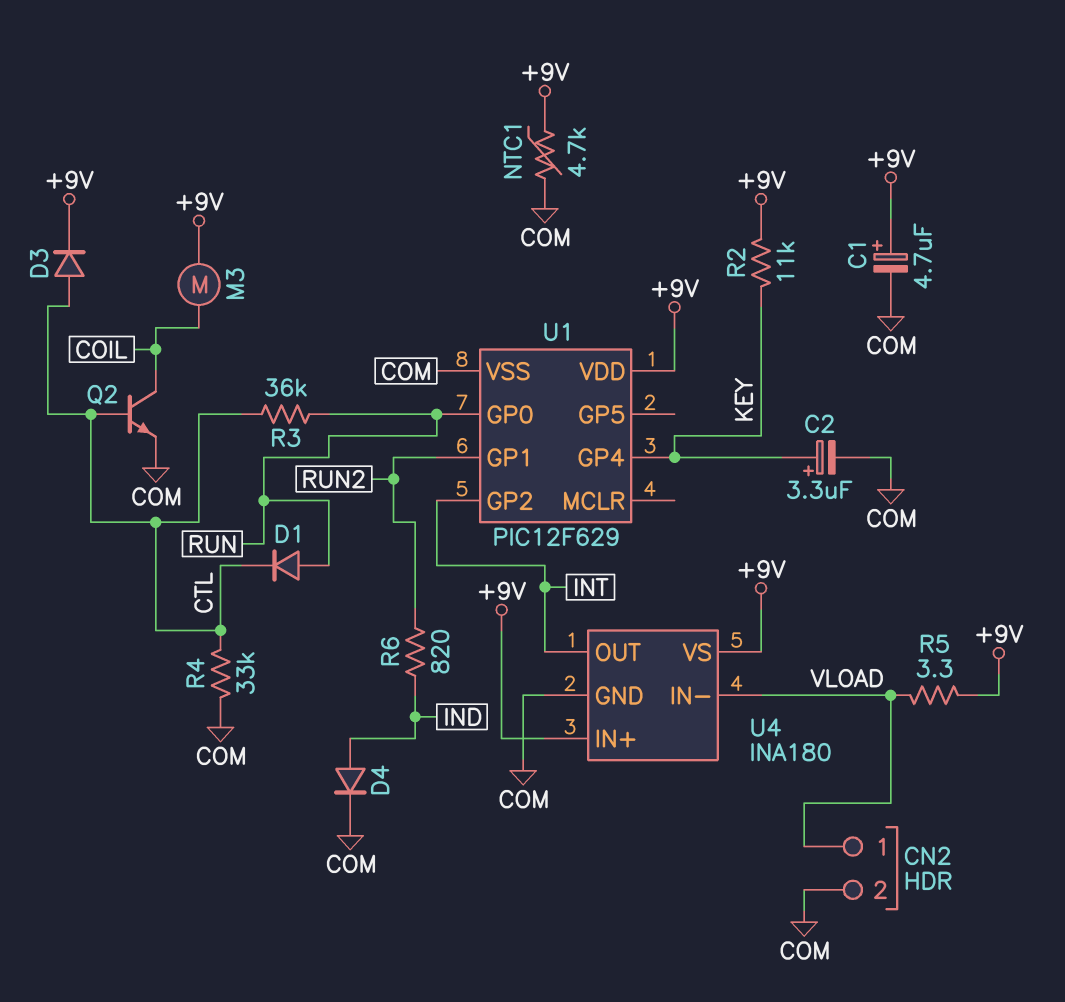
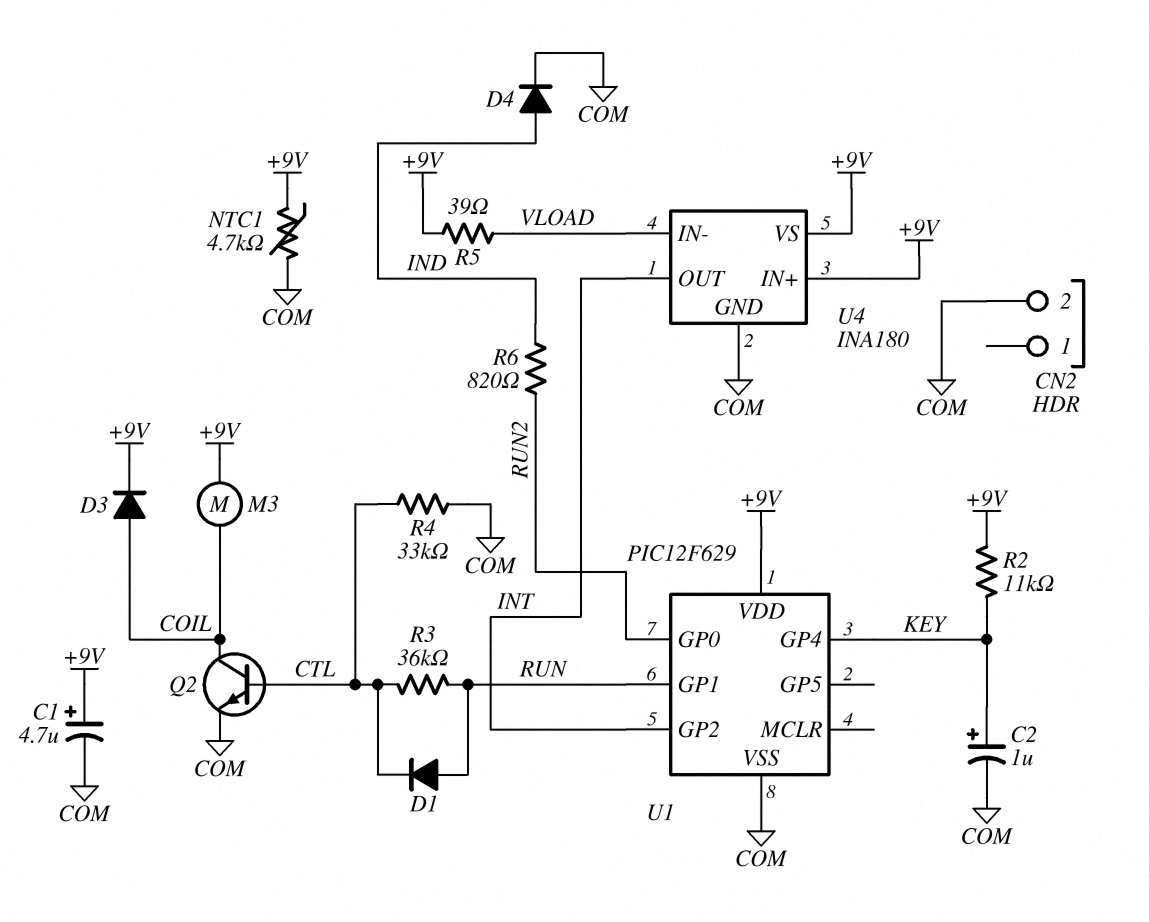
C2: 3.3uF (plus KEY, minus COM) -> 1uF (plus KEY, minus COM)
CN2 pin 1: VLOAD -> none
D3: diode (A CTL, K +9V) -> diode (A COIL, K +9V)
R5: 3.3 (+9V, VLOAD) -> 39 (+9V, VLOAD)
U1 pin GP0: RUN -> RUN2
U1 pin GP1: RUN2 -> RUN

